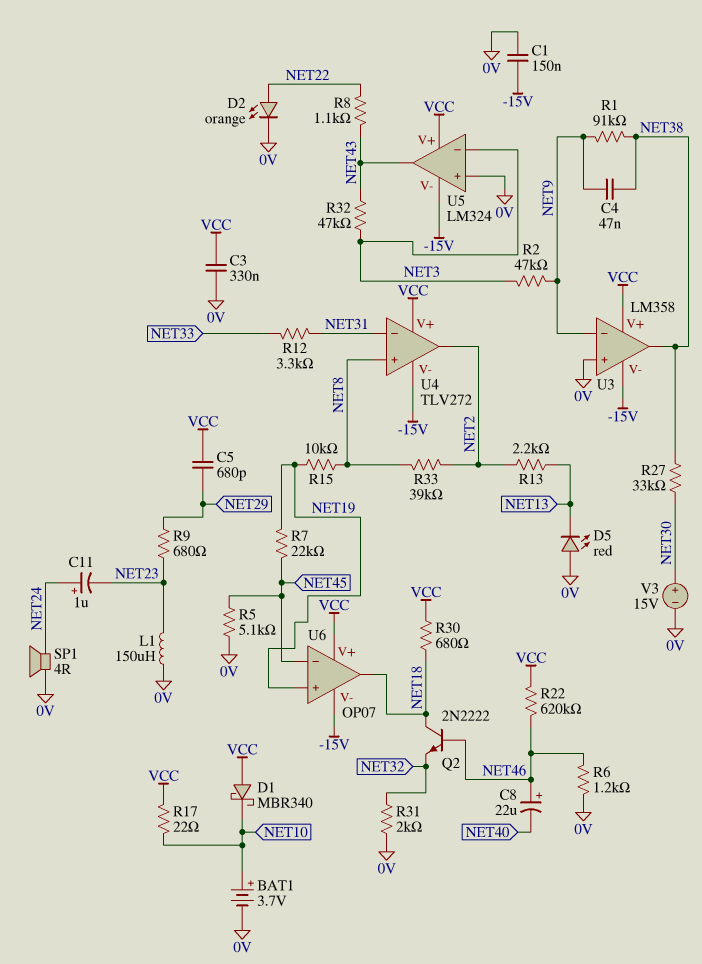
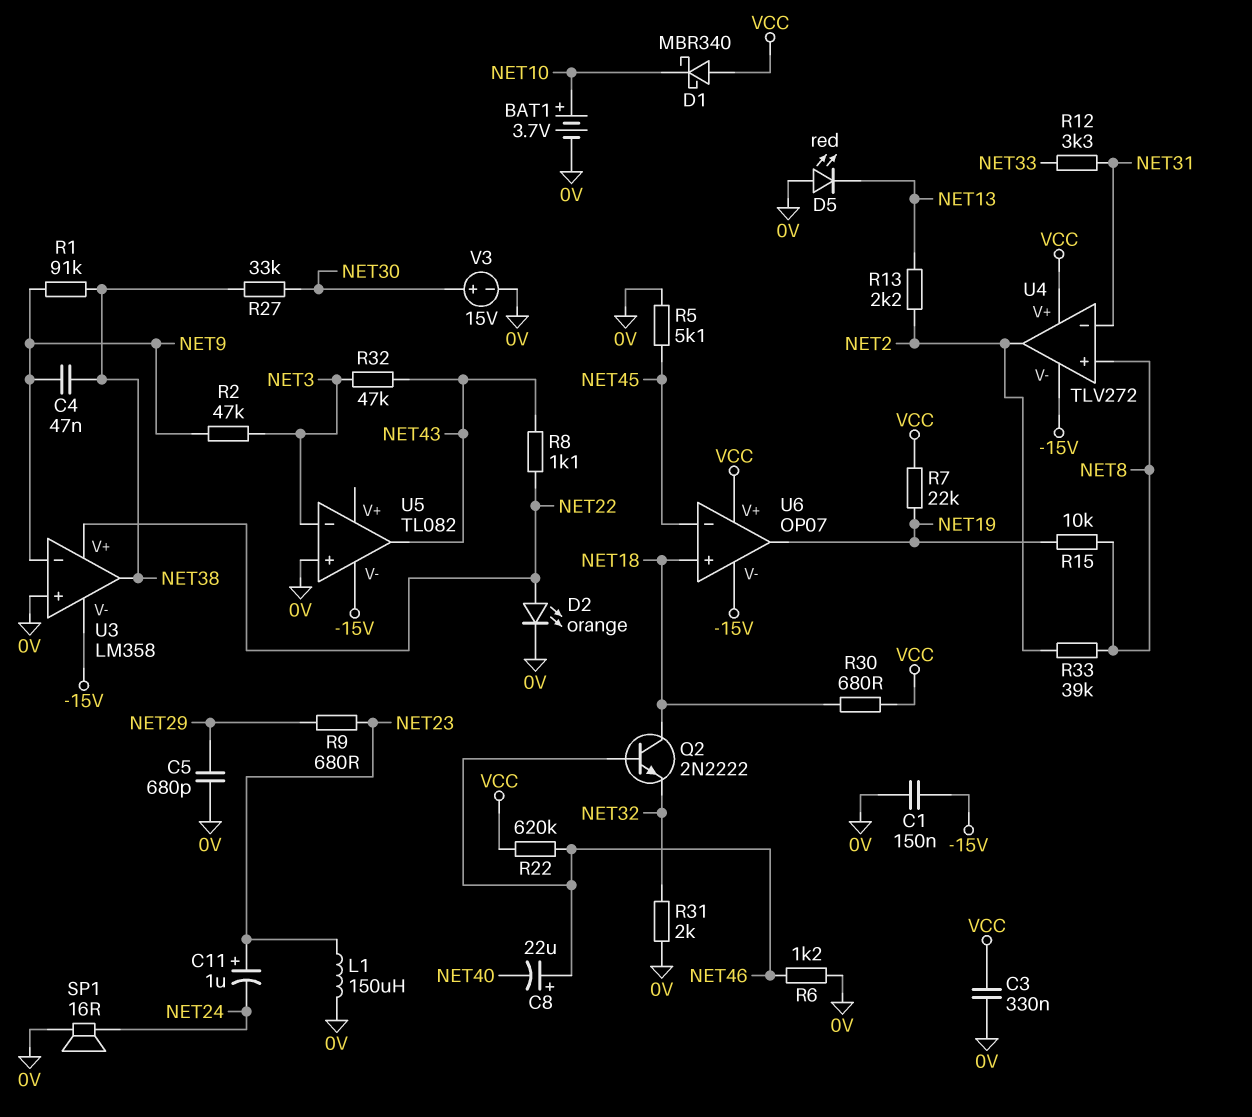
C5: 680pF (NET29, VCC) -> 680pF (0V, NET29)
C11: 1uF (plus NET24, minus NET23) -> 1uF (plus NET23, minus NET24)
R7: 22k (NET19, NET45) -> 22k (NET19, VCC)
R17: 22 (NET10, VCC) -> none
SP1: speaker 4R (0V, NET24) -> speaker 16R (0V, NET24)
U3 pin V+: VCC -> NET22
U5: LM324 -> TL082
U5 pin V+: VCC -> none
U6 pin in+: NET19 -> NET18
U6 pin out: NET18 -> NET19

